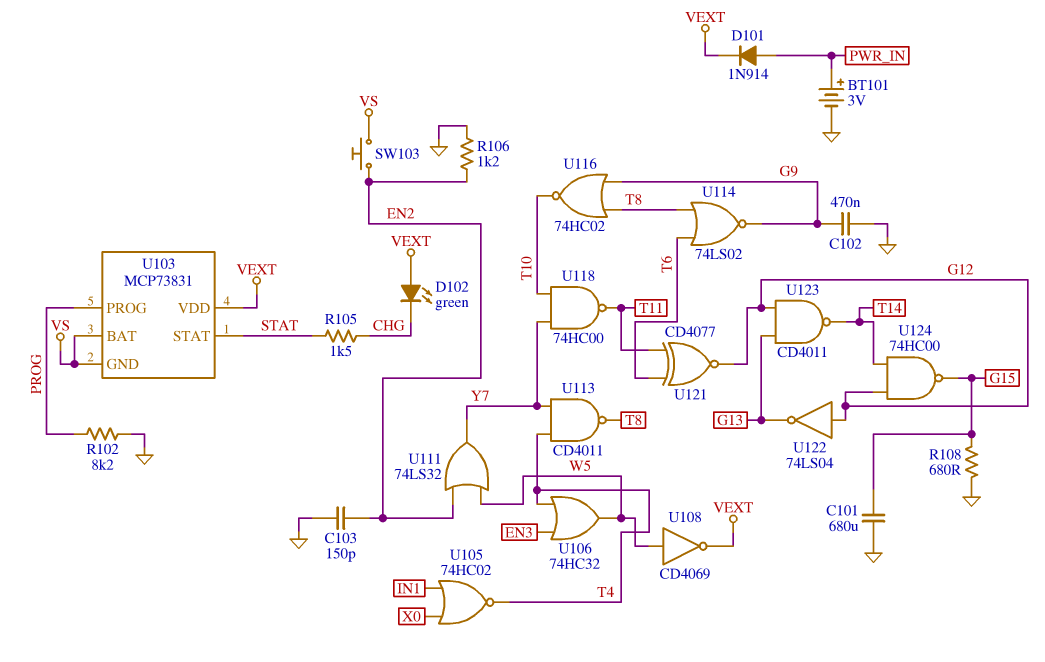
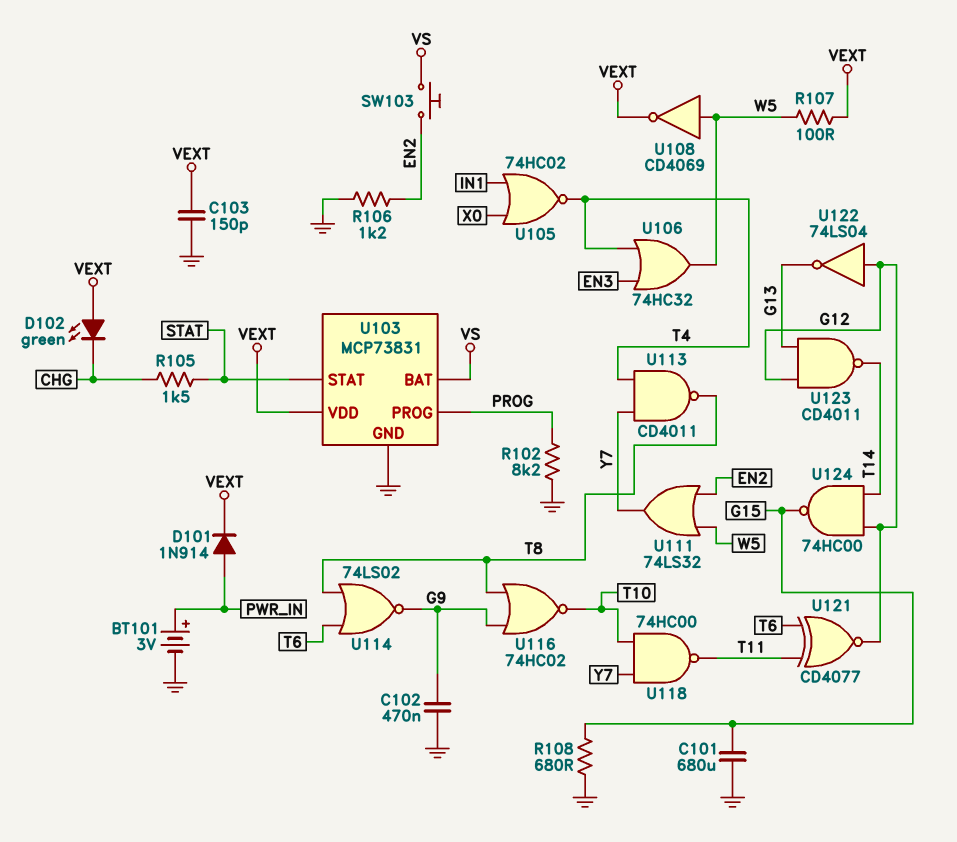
C103: 150pF (EN2, GND) -> 150pF (GND, VEXT)
R107: none -> 100 (VEXT, W5)
U103 pin GND: VS -> GND

